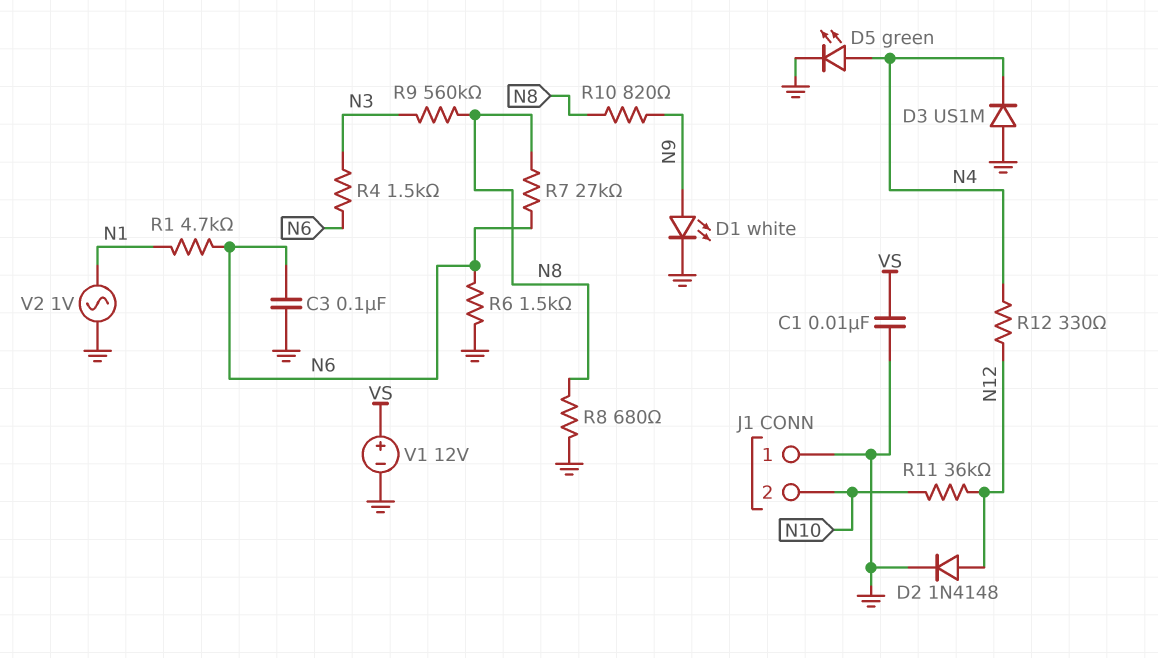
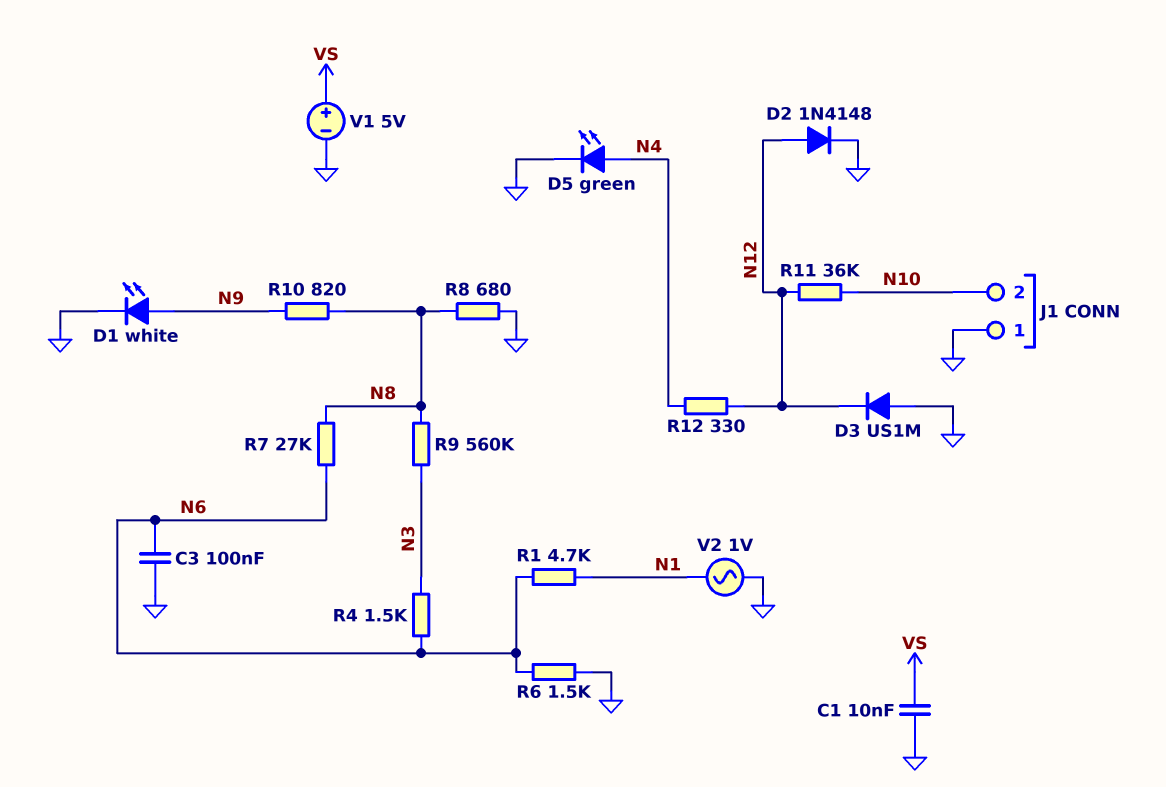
D3: diode US1M (A GND, K N4) -> diode US1M (A GND, K N12)
V1: 12V (plus VS, minus GND) -> 5V (plus VS, minus GND)

